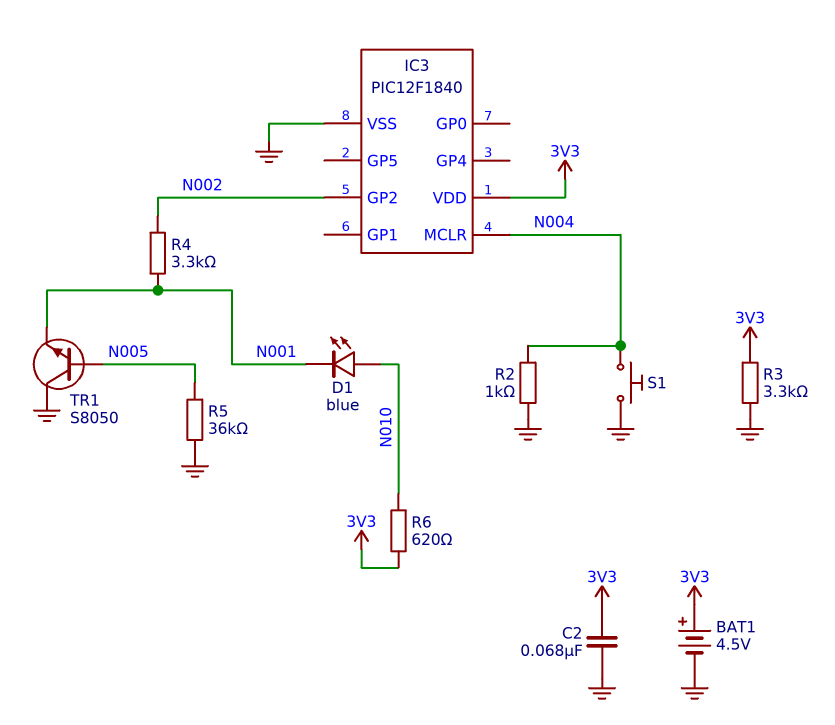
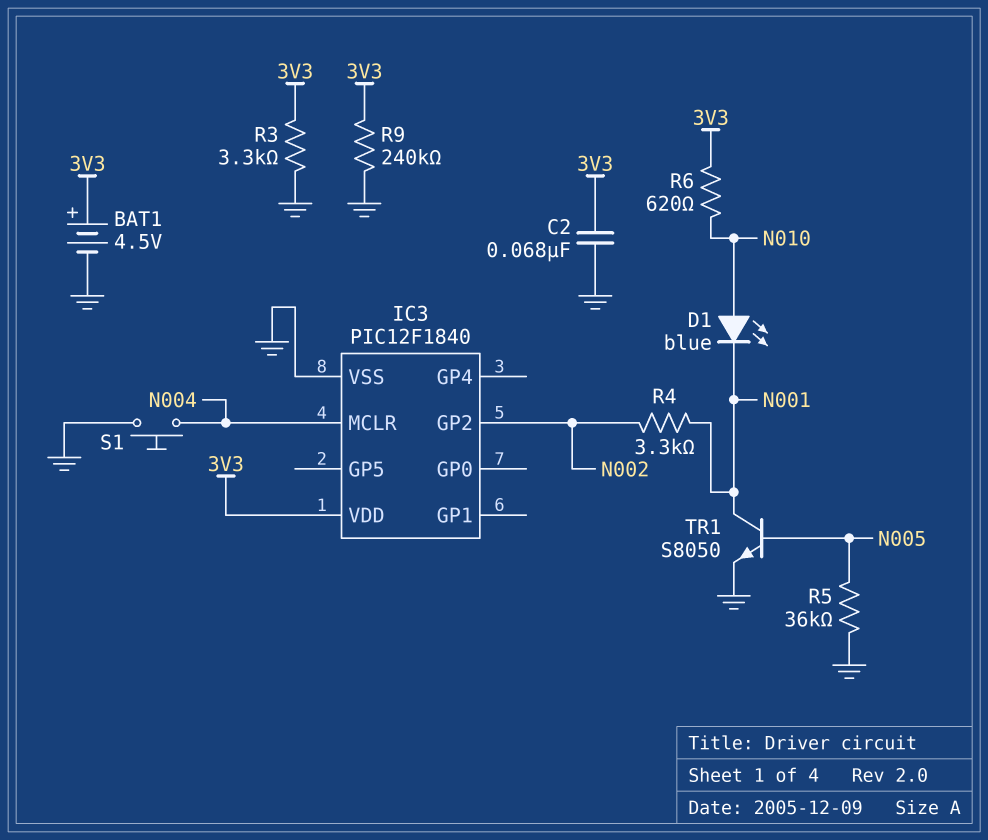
R2: 1k (GND, N004) -> none
R9: none -> 240k (3V3, GND)
TR1: NPN S8050 (B N005, C GND, E N001) -> NPN S8050 (B N005, C N001, E GND)

